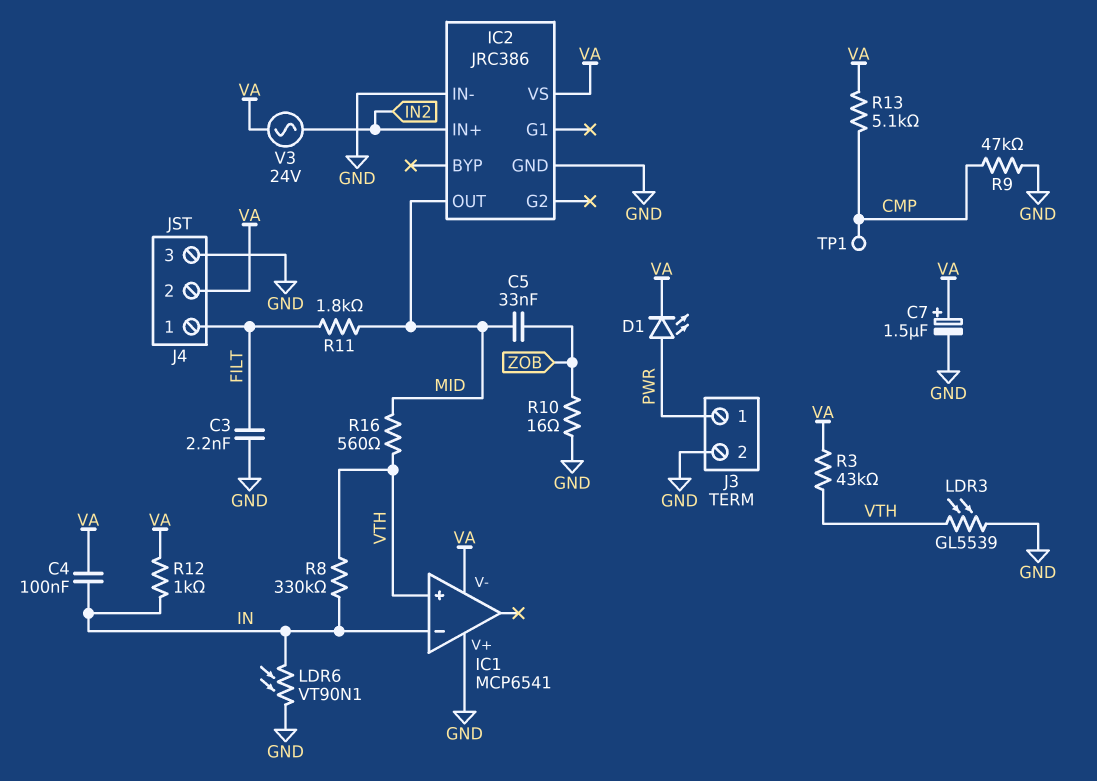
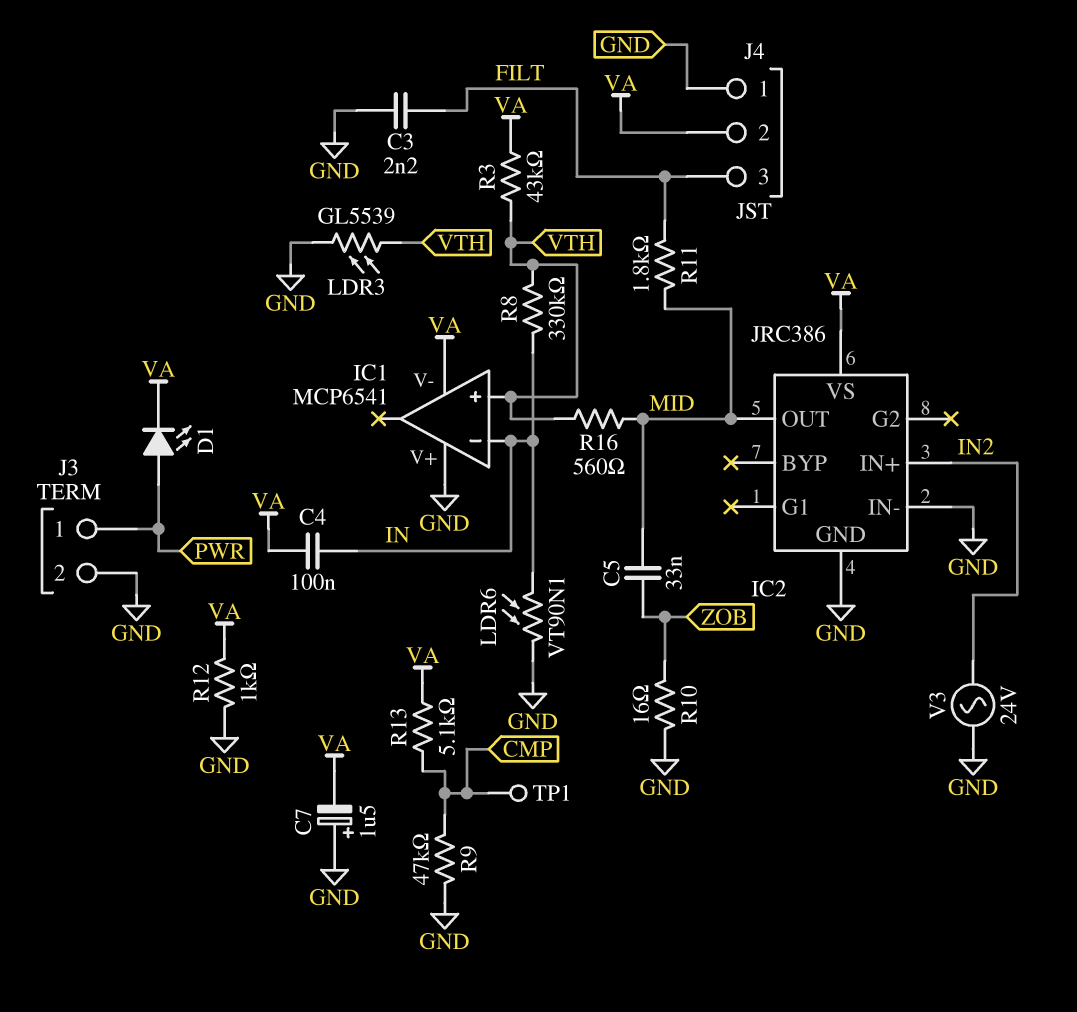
C7: 1.5uF (plus VA, minus GND) -> 1.5uF (plus GND, minus VA)
J4 pin 1: FILT -> GND
J4 pin 3: GND -> FILT
R12: 1k (IN, VA) -> 1k (GND, VA)
V3: AC 24V (IN2, VA) -> AC 24V (GND, IN2)

